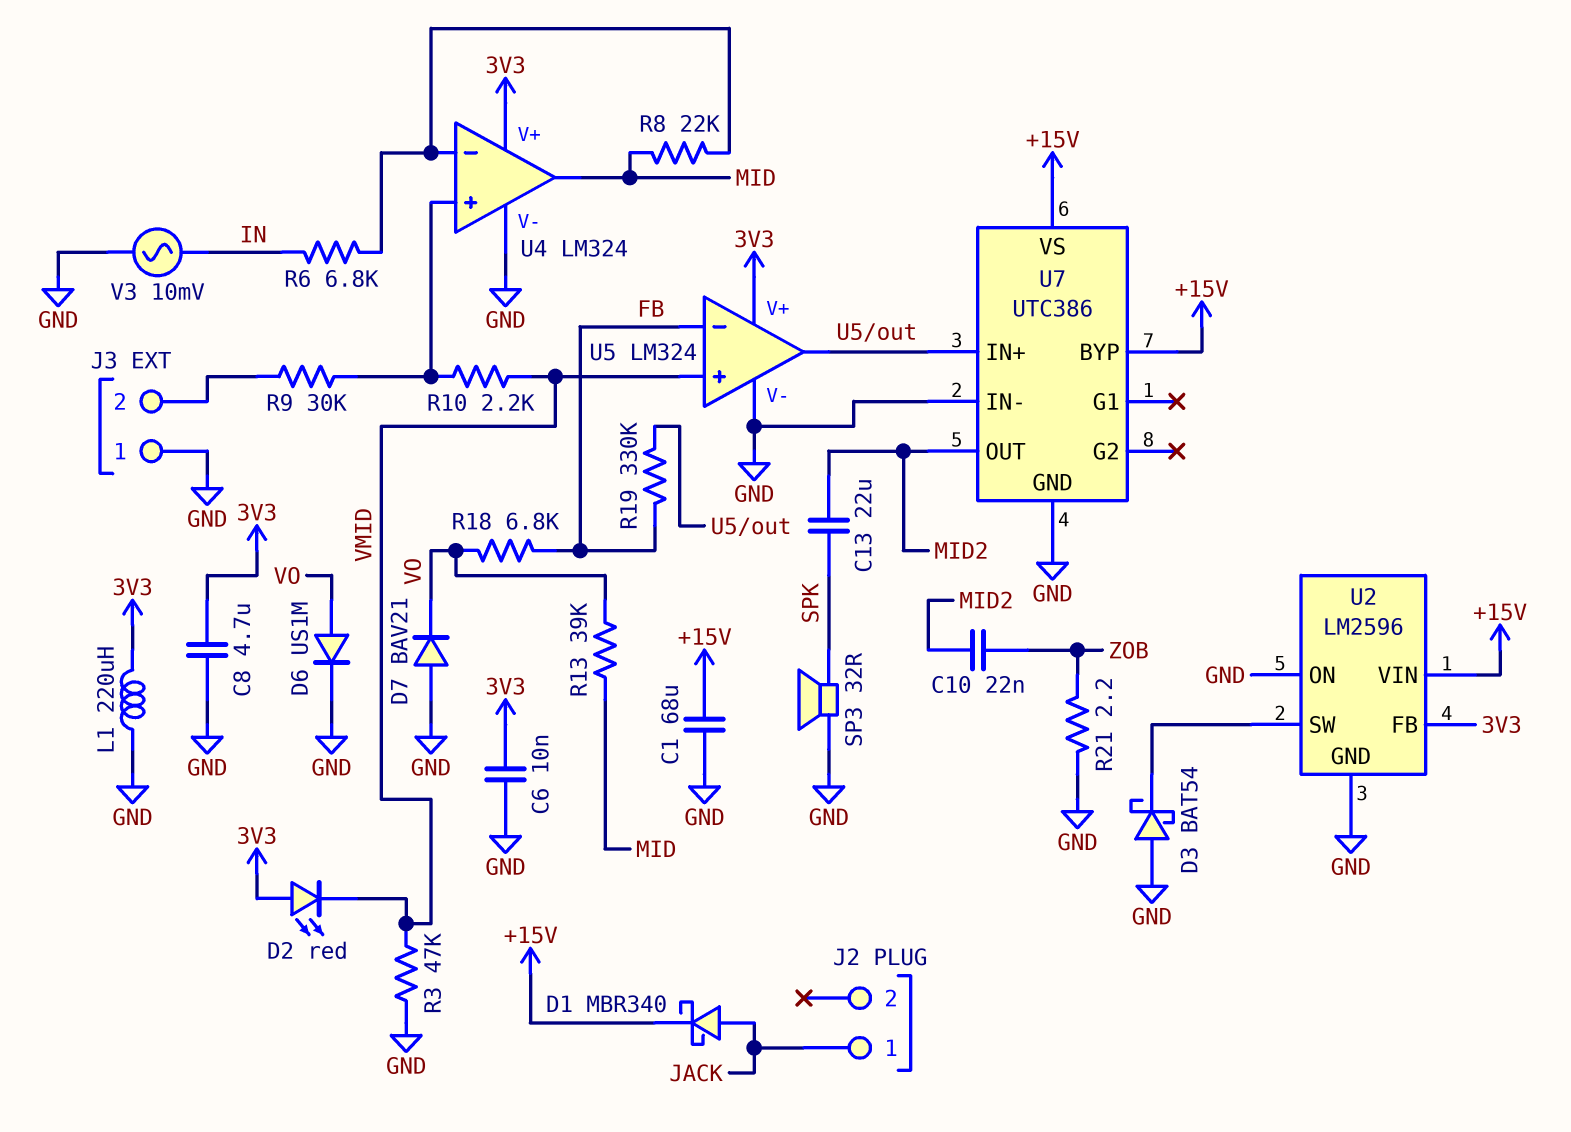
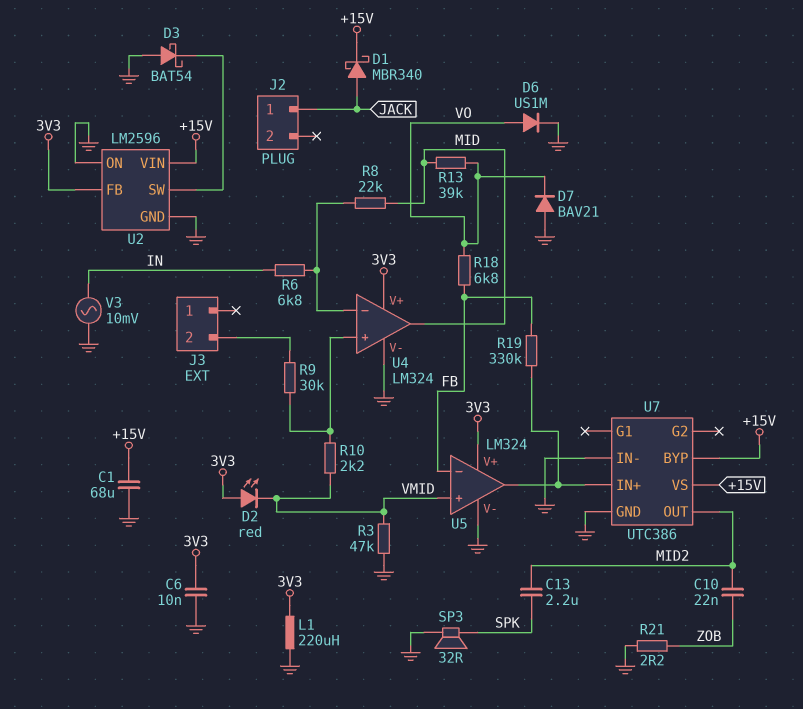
C8: 4.7uF (3V3, GND) -> none
C13: 22uF (MID2, SPK) -> 2.2uF (MID2, SPK)
J3 pin 1: GND -> none

